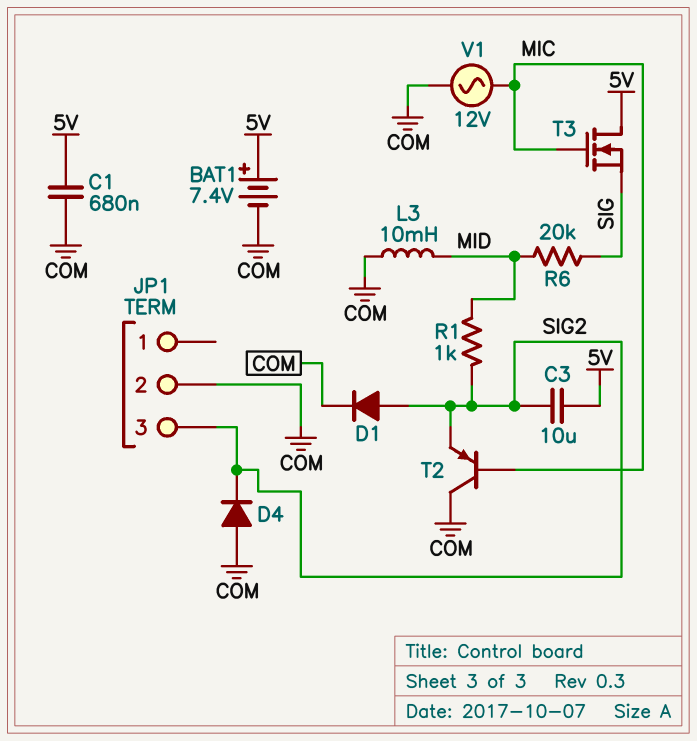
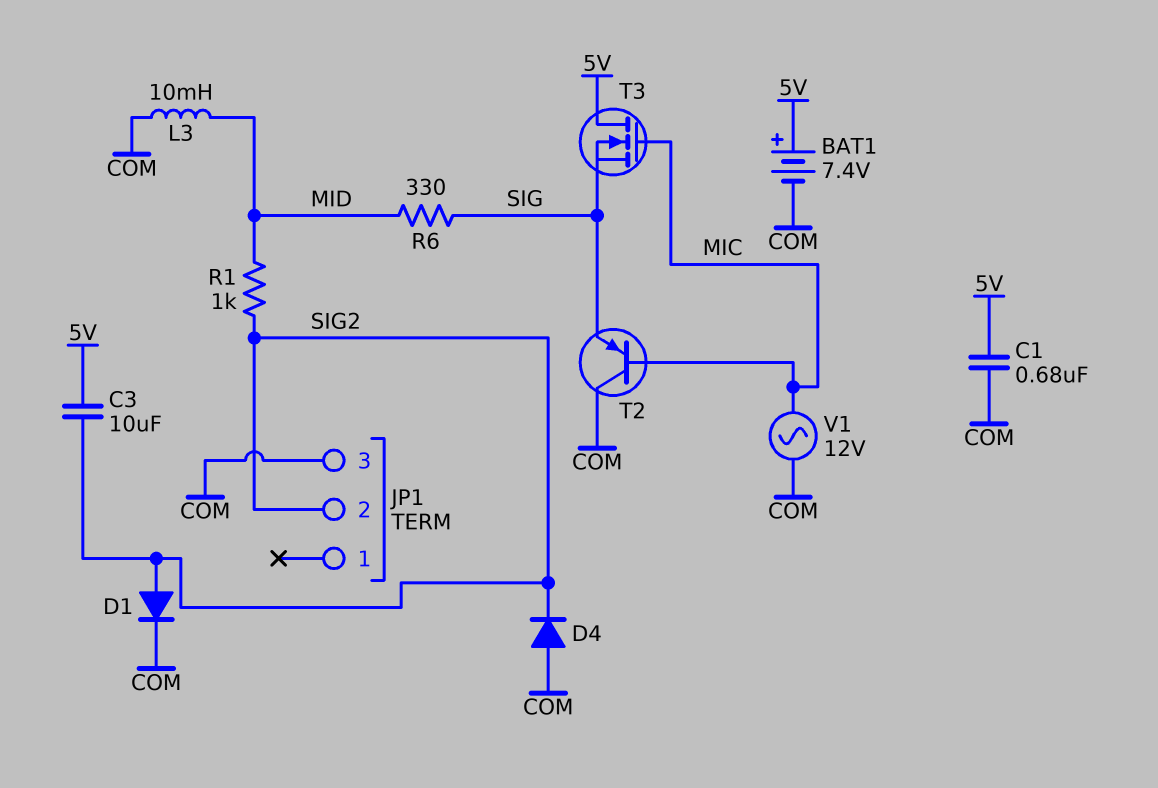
JP1 pin 2: COM -> SIG2
JP1 pin 3: SIG2 -> COM
R6: 20k (MID, SIG) -> 330 (MID, SIG)
T2: PNP (B MIC, C COM, E SIG2) -> PNP (B MIC, C COM, E SIG)

